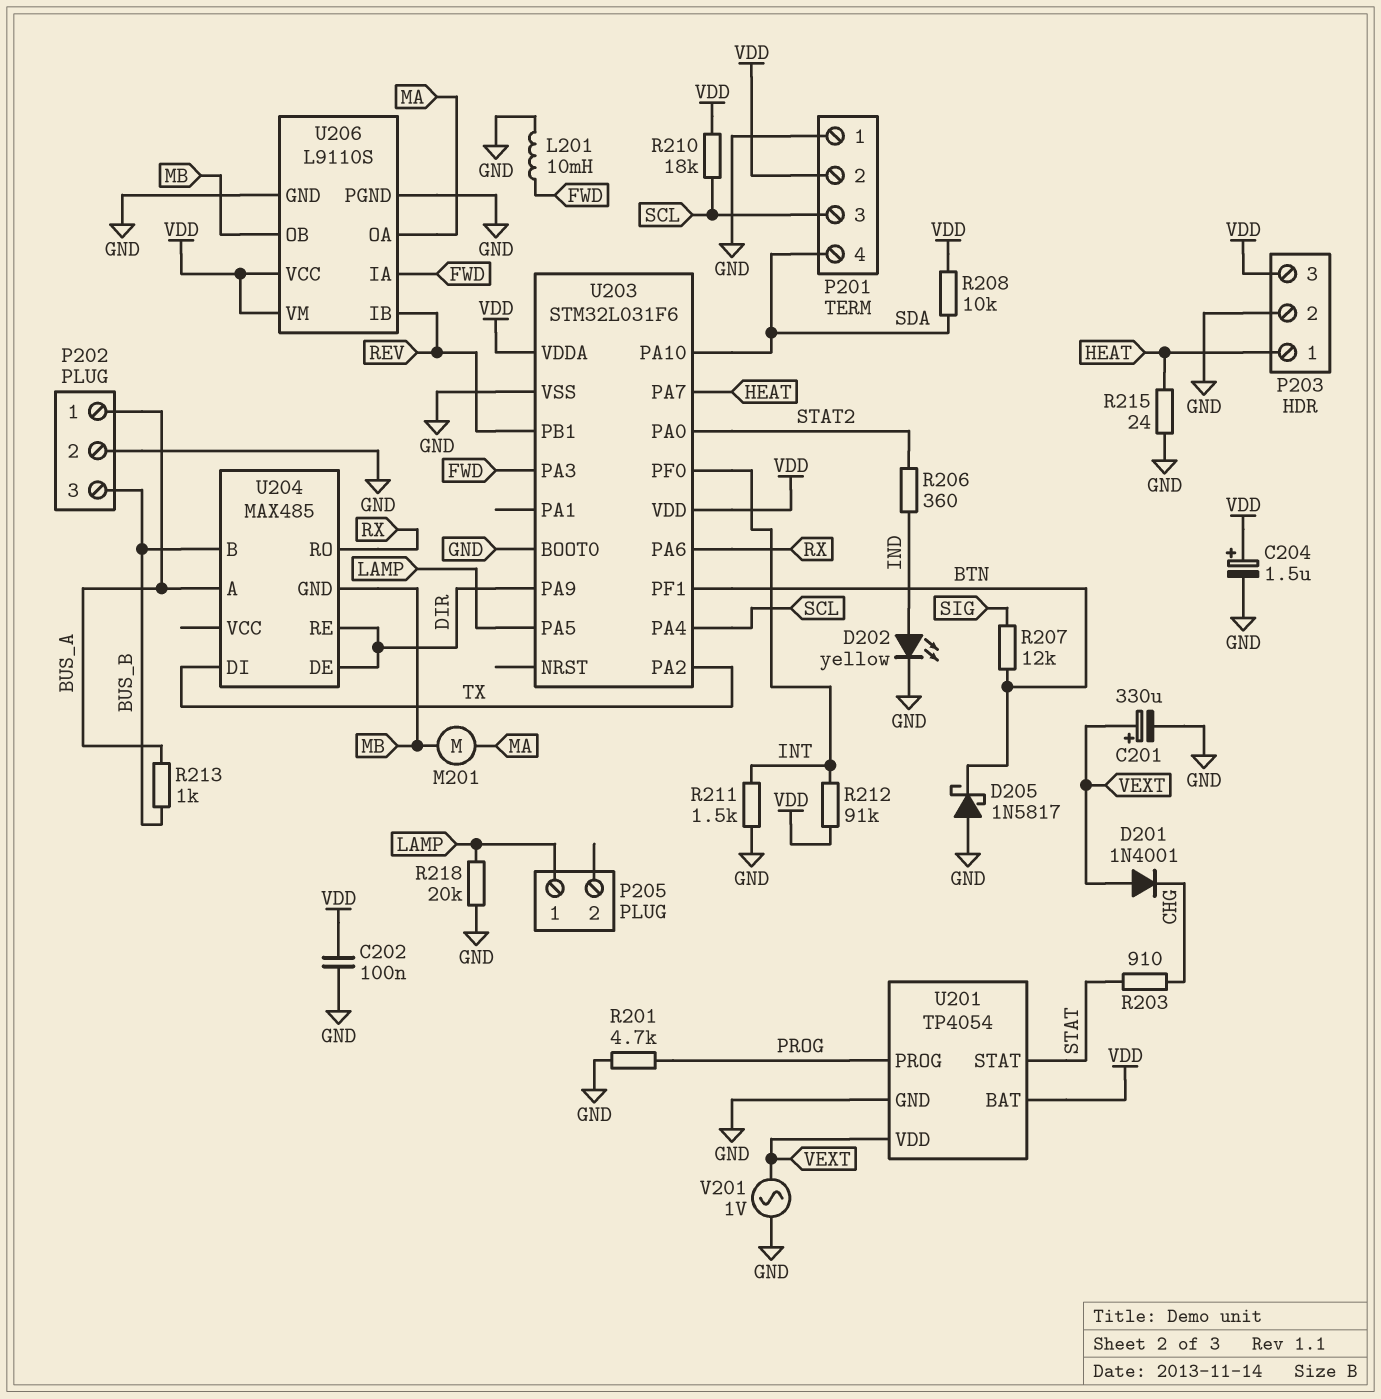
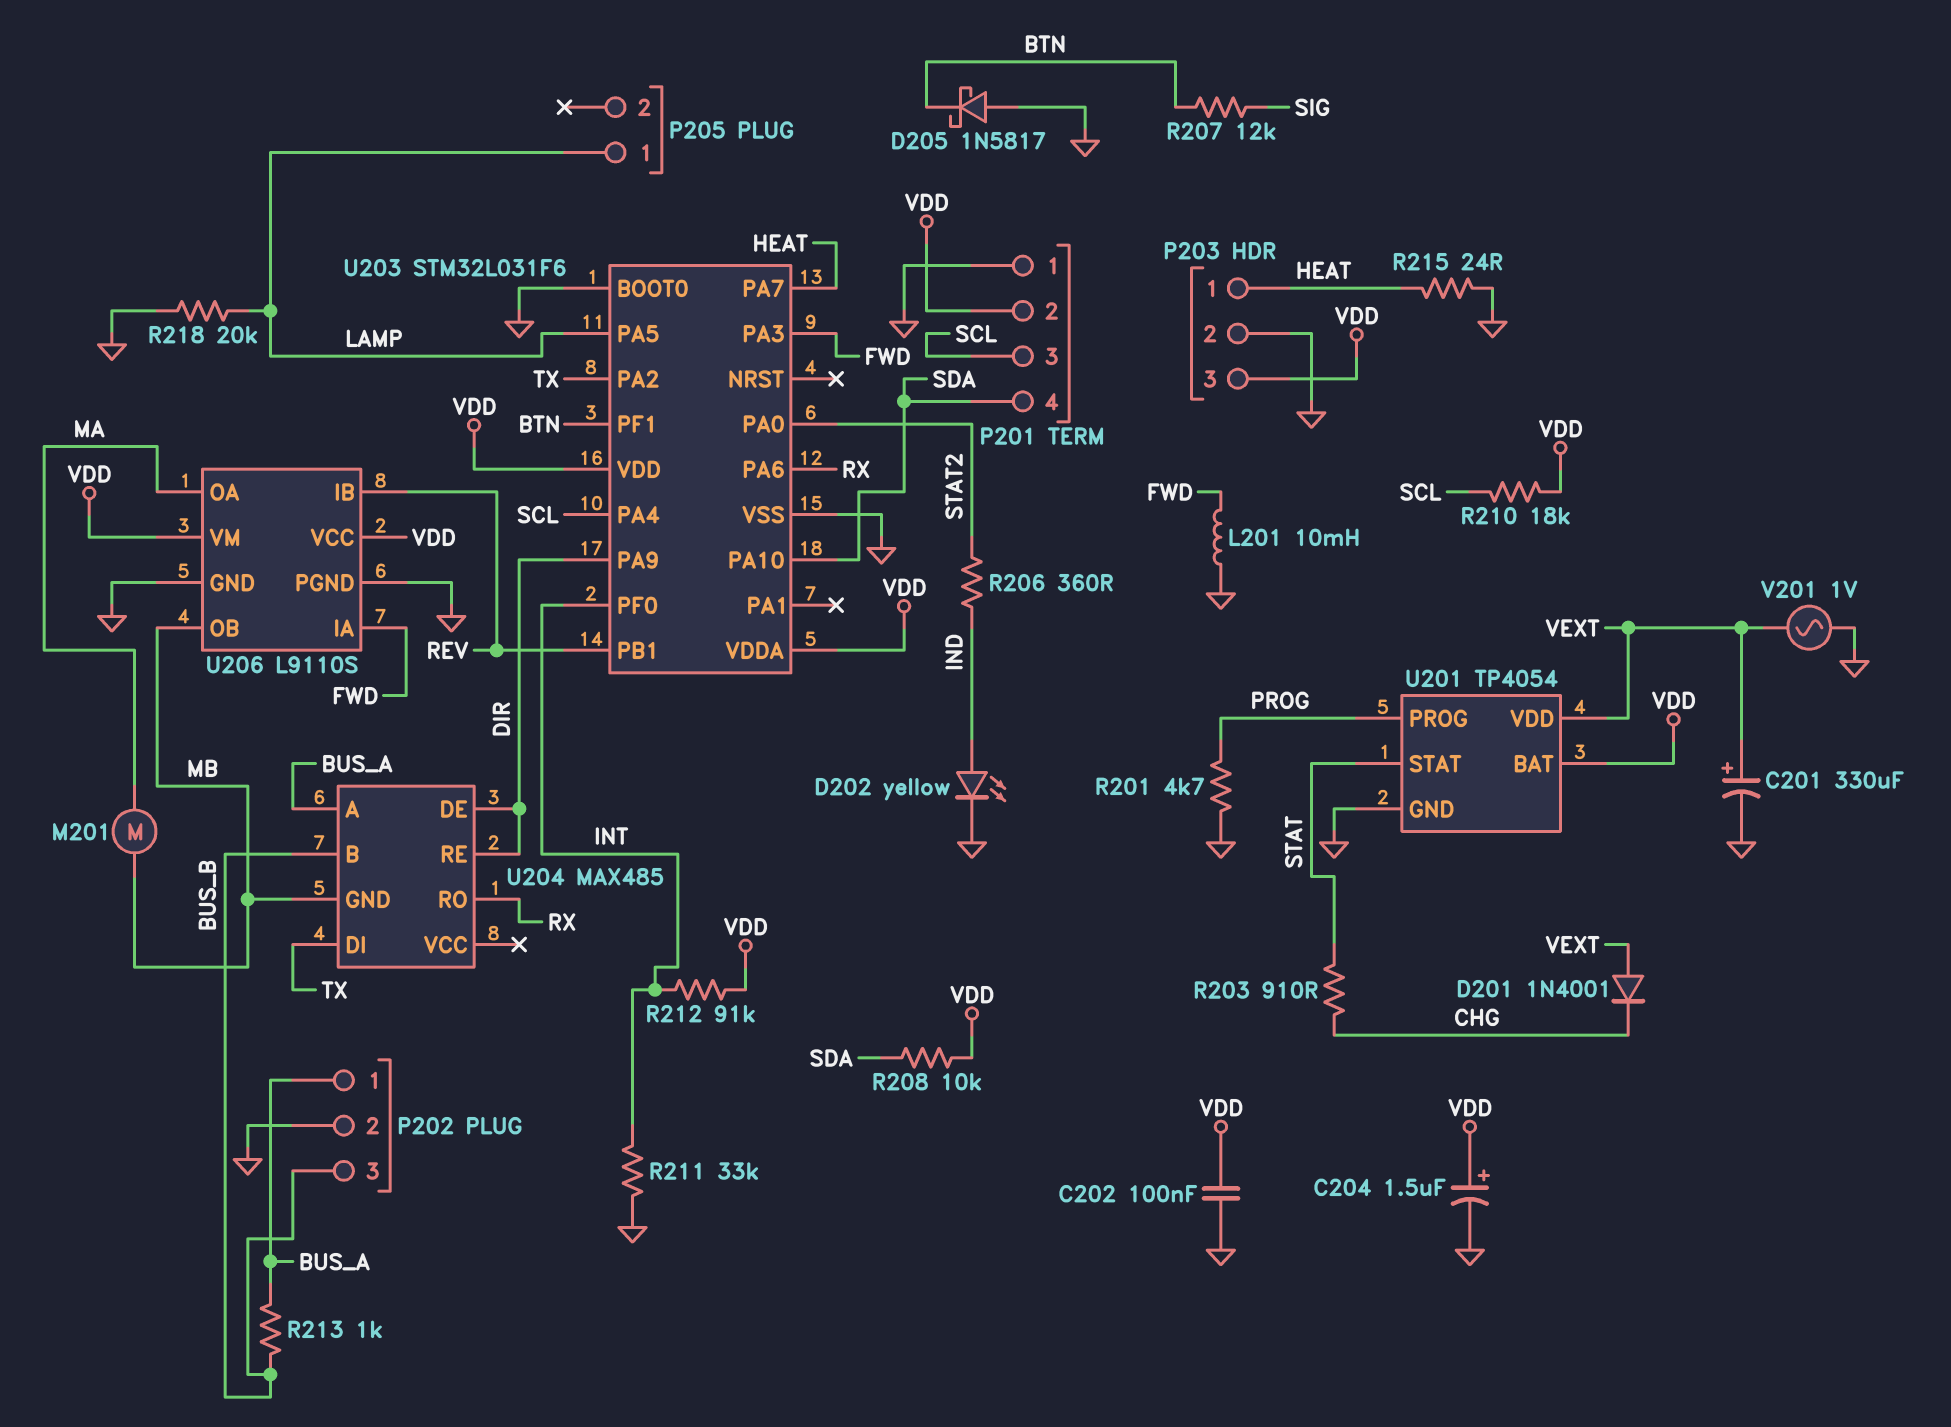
R211: 1.5k (GND, INT) -> 33k (GND, INT)

